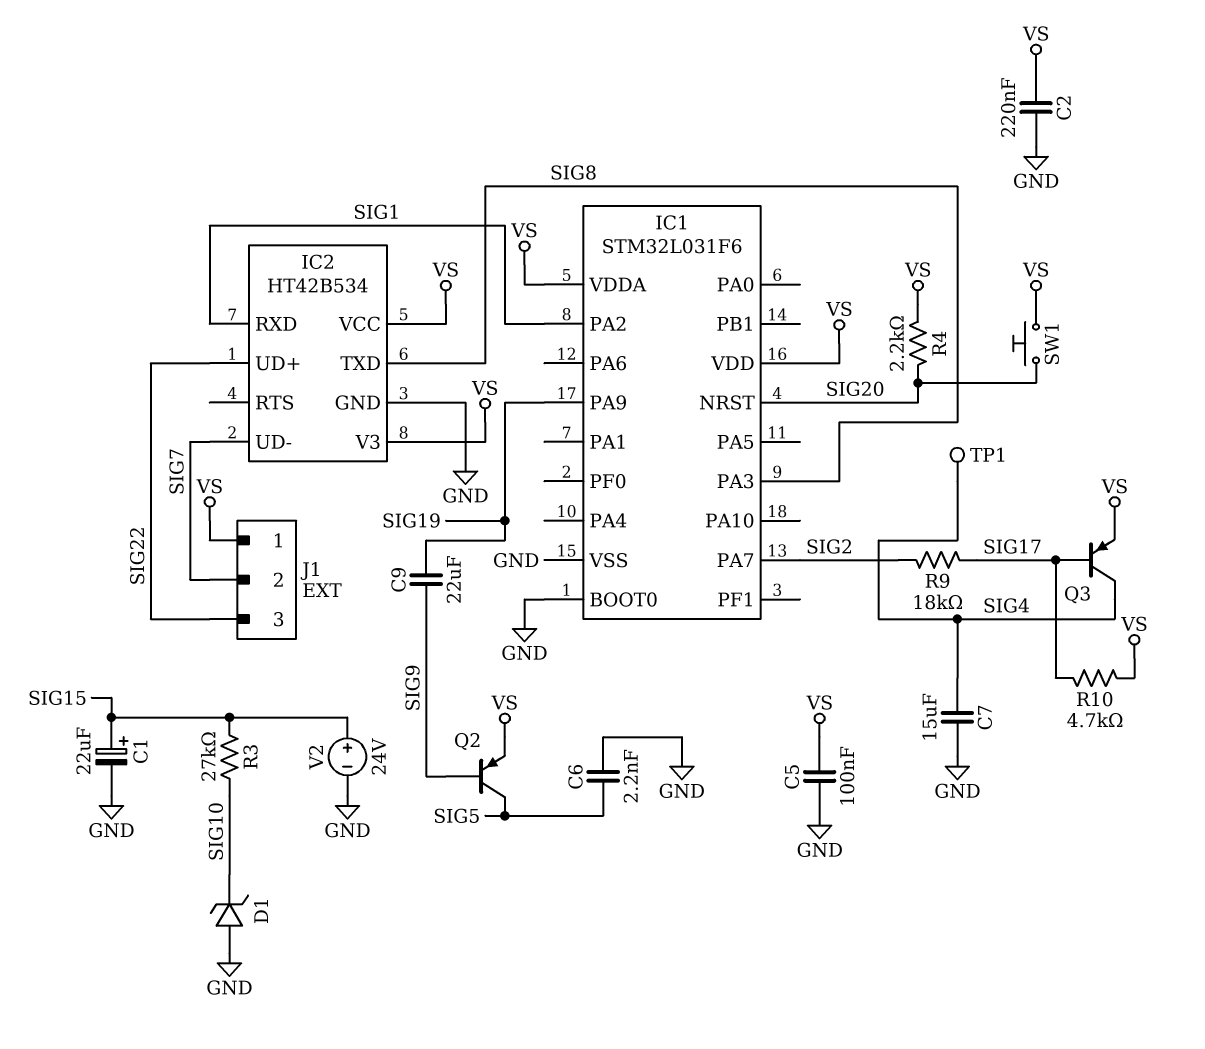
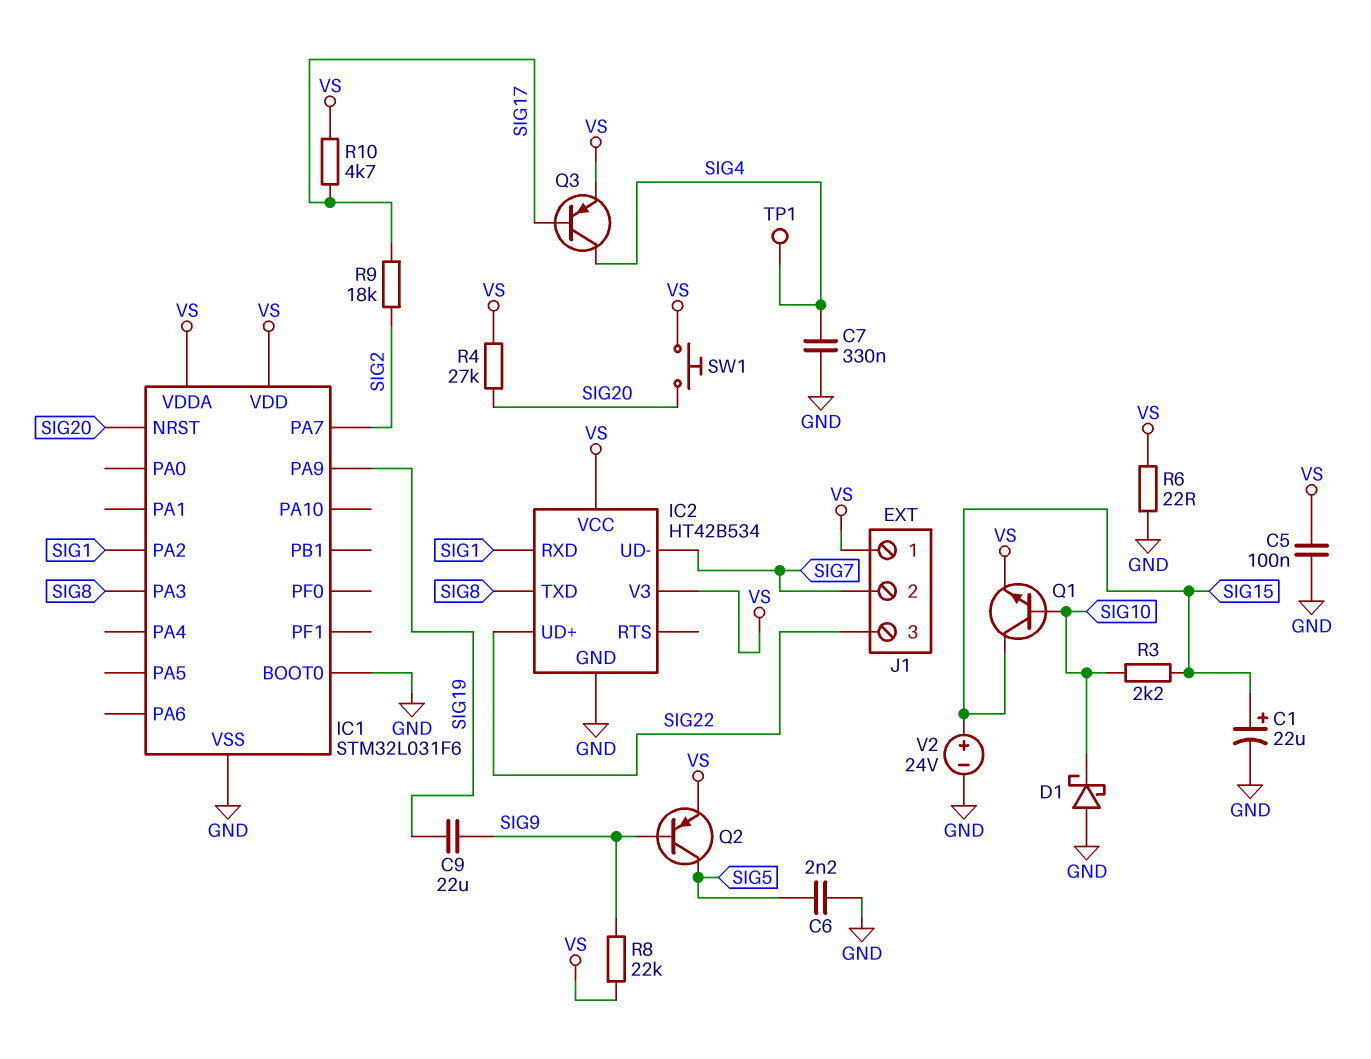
C2: 220nF (GND, VS) -> none
C7: 15uF (GND, SIG4) -> 330nF (GND, SIG4)
D1: zener (A GND, K SIG10) -> schottky (A GND, K SIG10)
Q1: none -> NPN (B SIG10, C SIG15, E VS)
R3: 27k (SIG10, SIG15) -> 2.2k (SIG10, SIG15)
R4: 2.2k (SIG20, VS) -> 27k (SIG20, VS)
R6: none -> 22 (GND, VS)
R8: none -> 22k (SIG9, VS)

